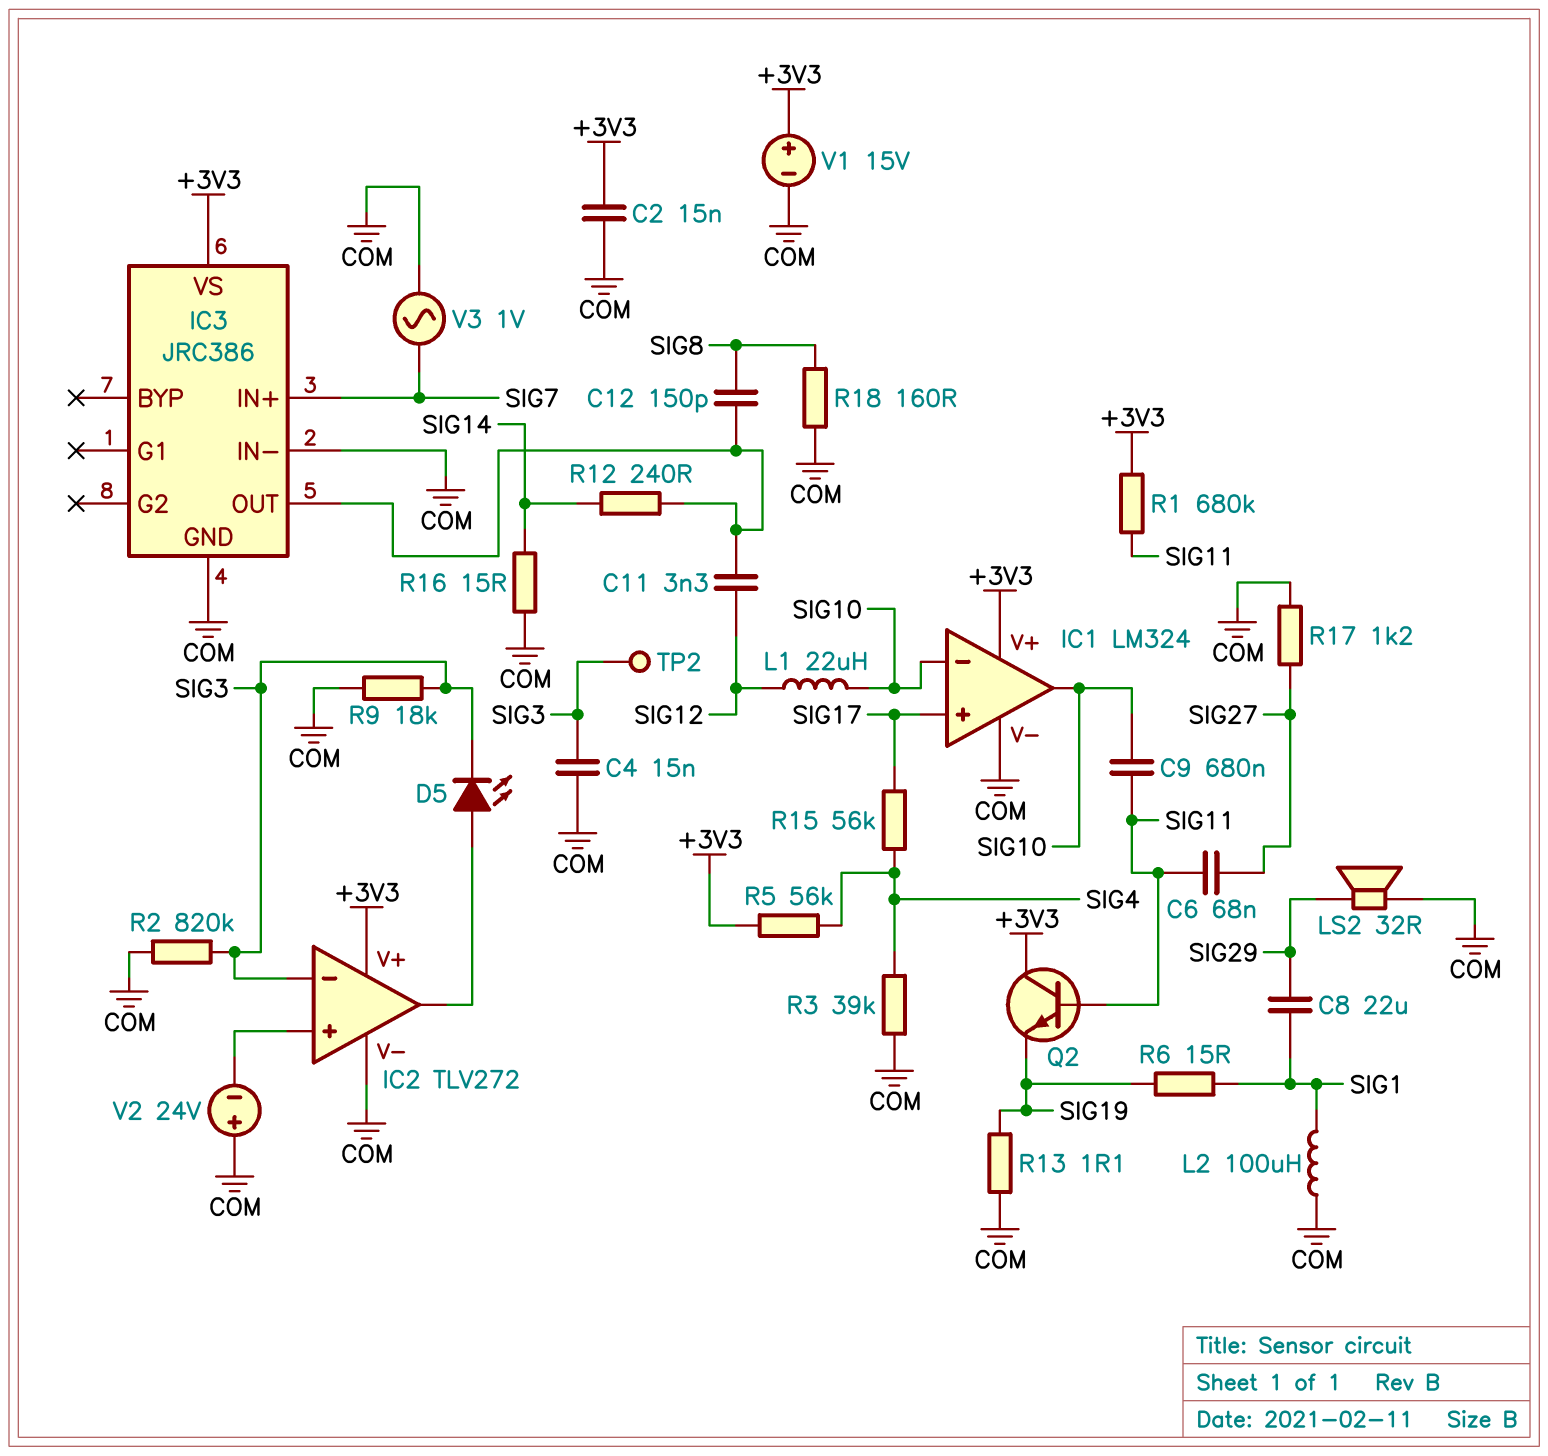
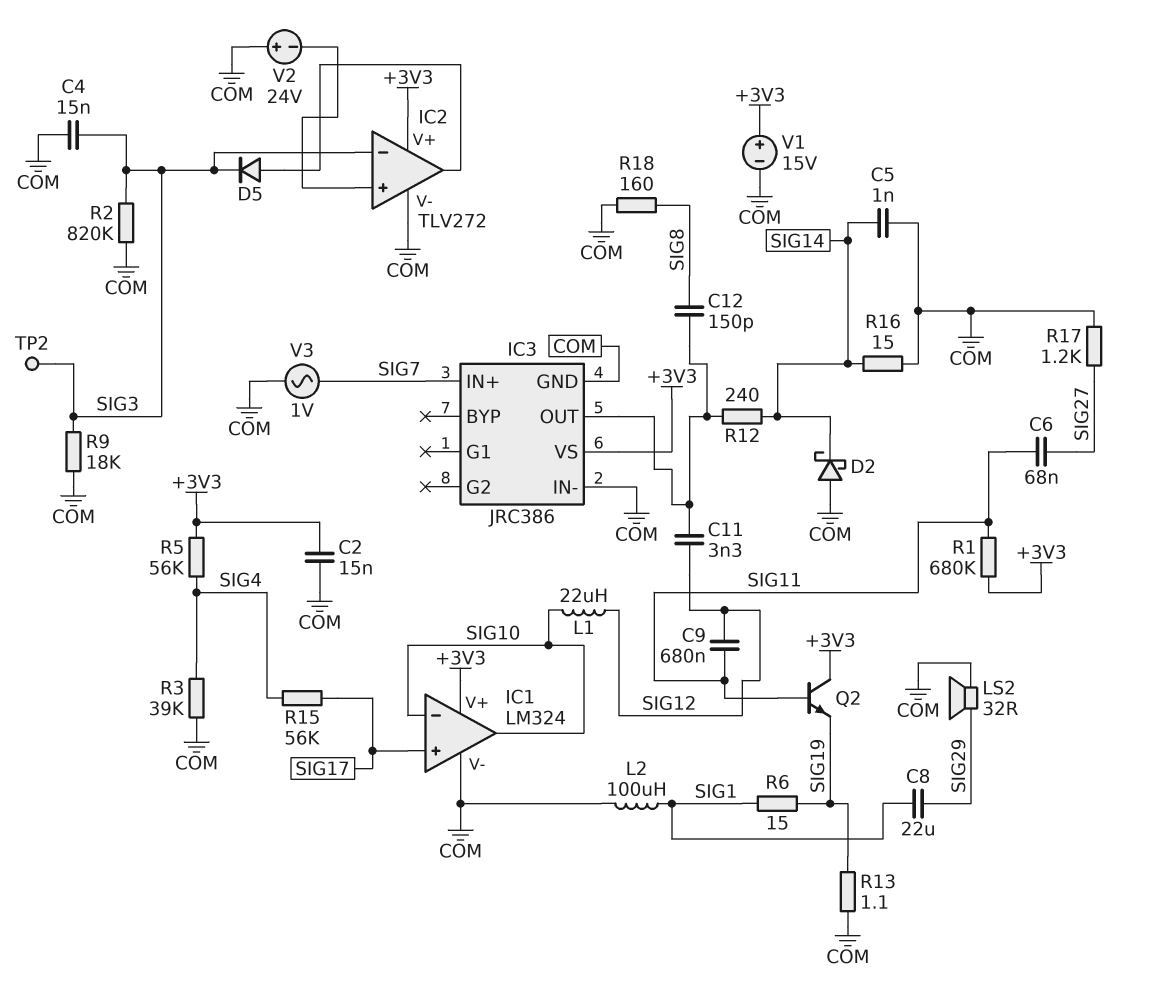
C5: none -> 1nF (COM, SIG14)
C9: 680nF (SIG10, SIG11) -> 680nF (SIG11, SIG12)
D2: none -> schottky (A COM, K SIG14)
D5: LED (A IC2/out, K SIG3) -> diode (A IC2/out, K SIG3)

